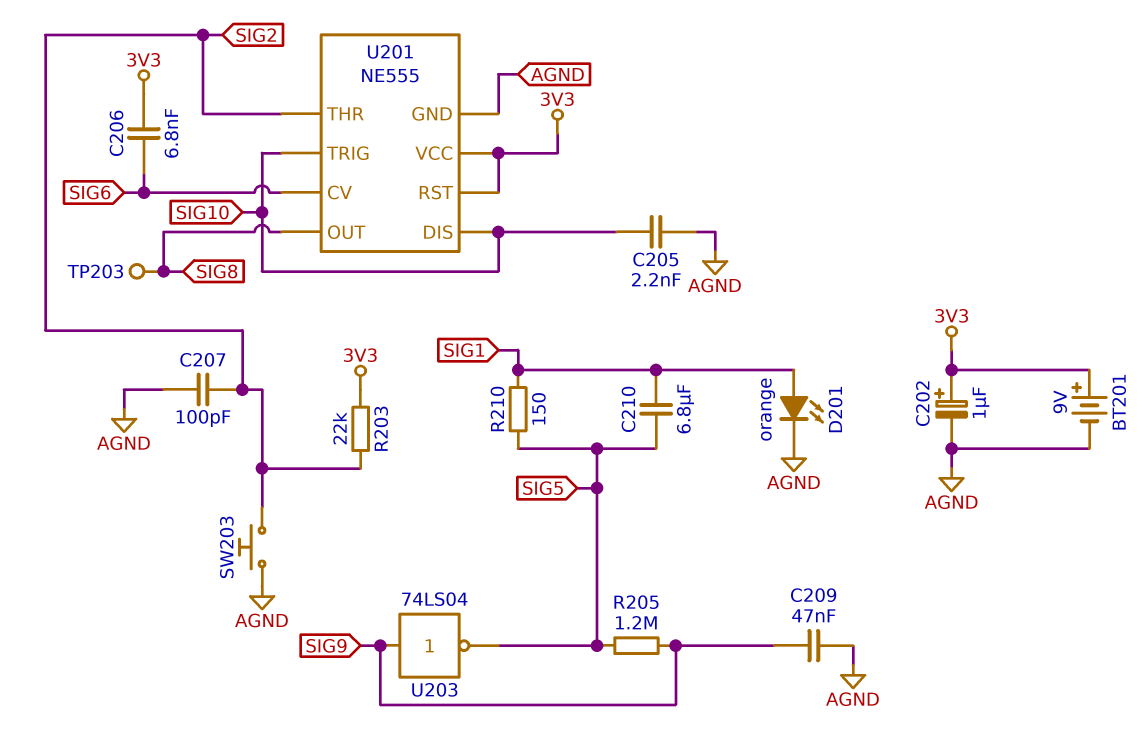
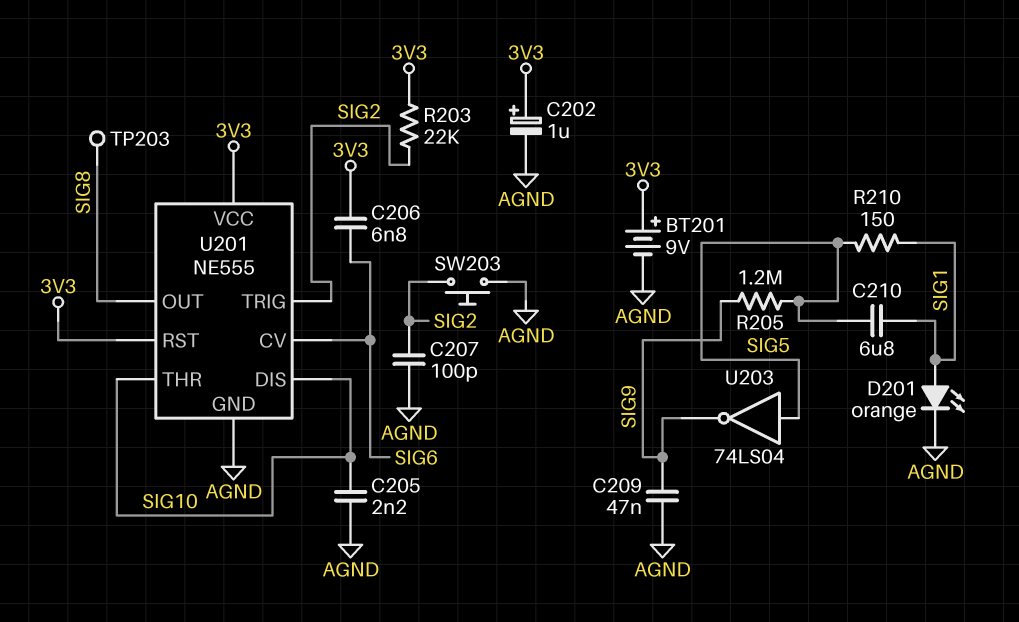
U201 pin THR: SIG2 -> SIG10
U201 pin TRIG: SIG10 -> SIG2
U203: NOT 74LS04 (in SIG9, out SIG5) -> NOT 74LS04 (in SIG5, out SIG9)

